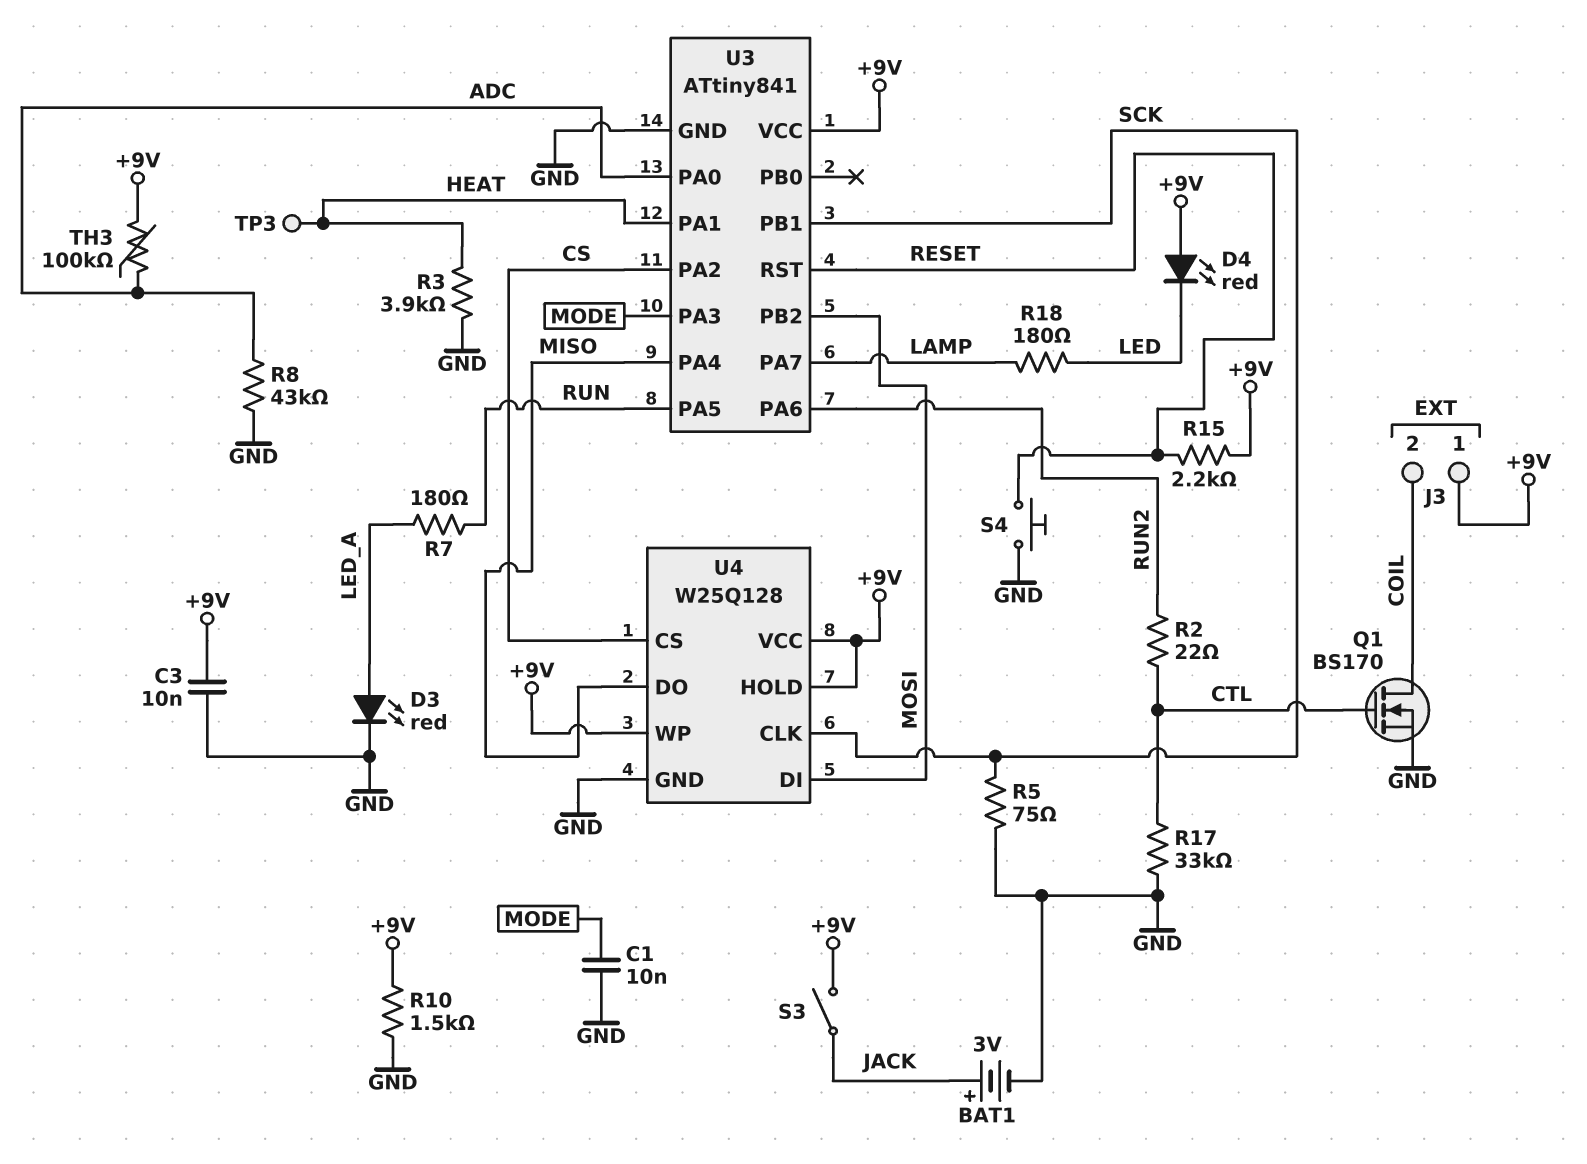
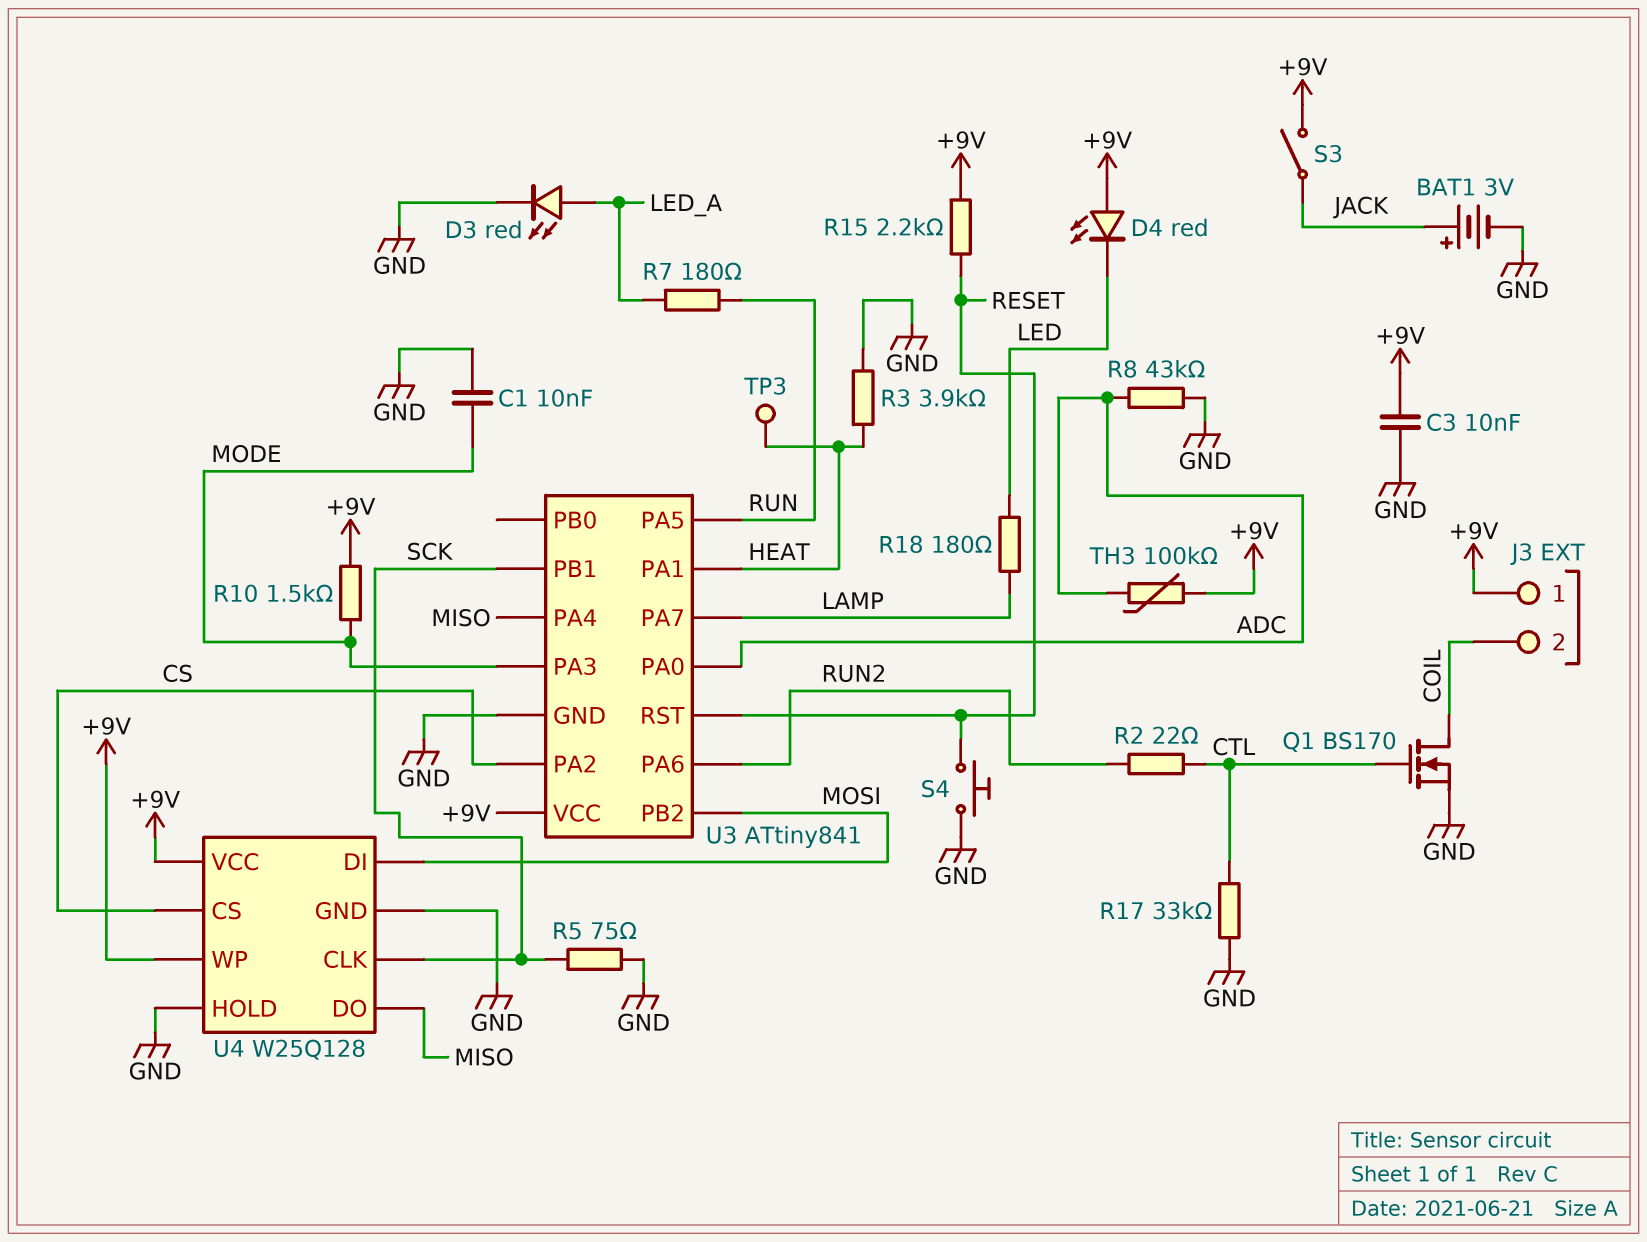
R10: 1.5k (+9V, GND) -> 1.5k (+9V, MODE)
U4 pin HOLD: +9V -> GND

